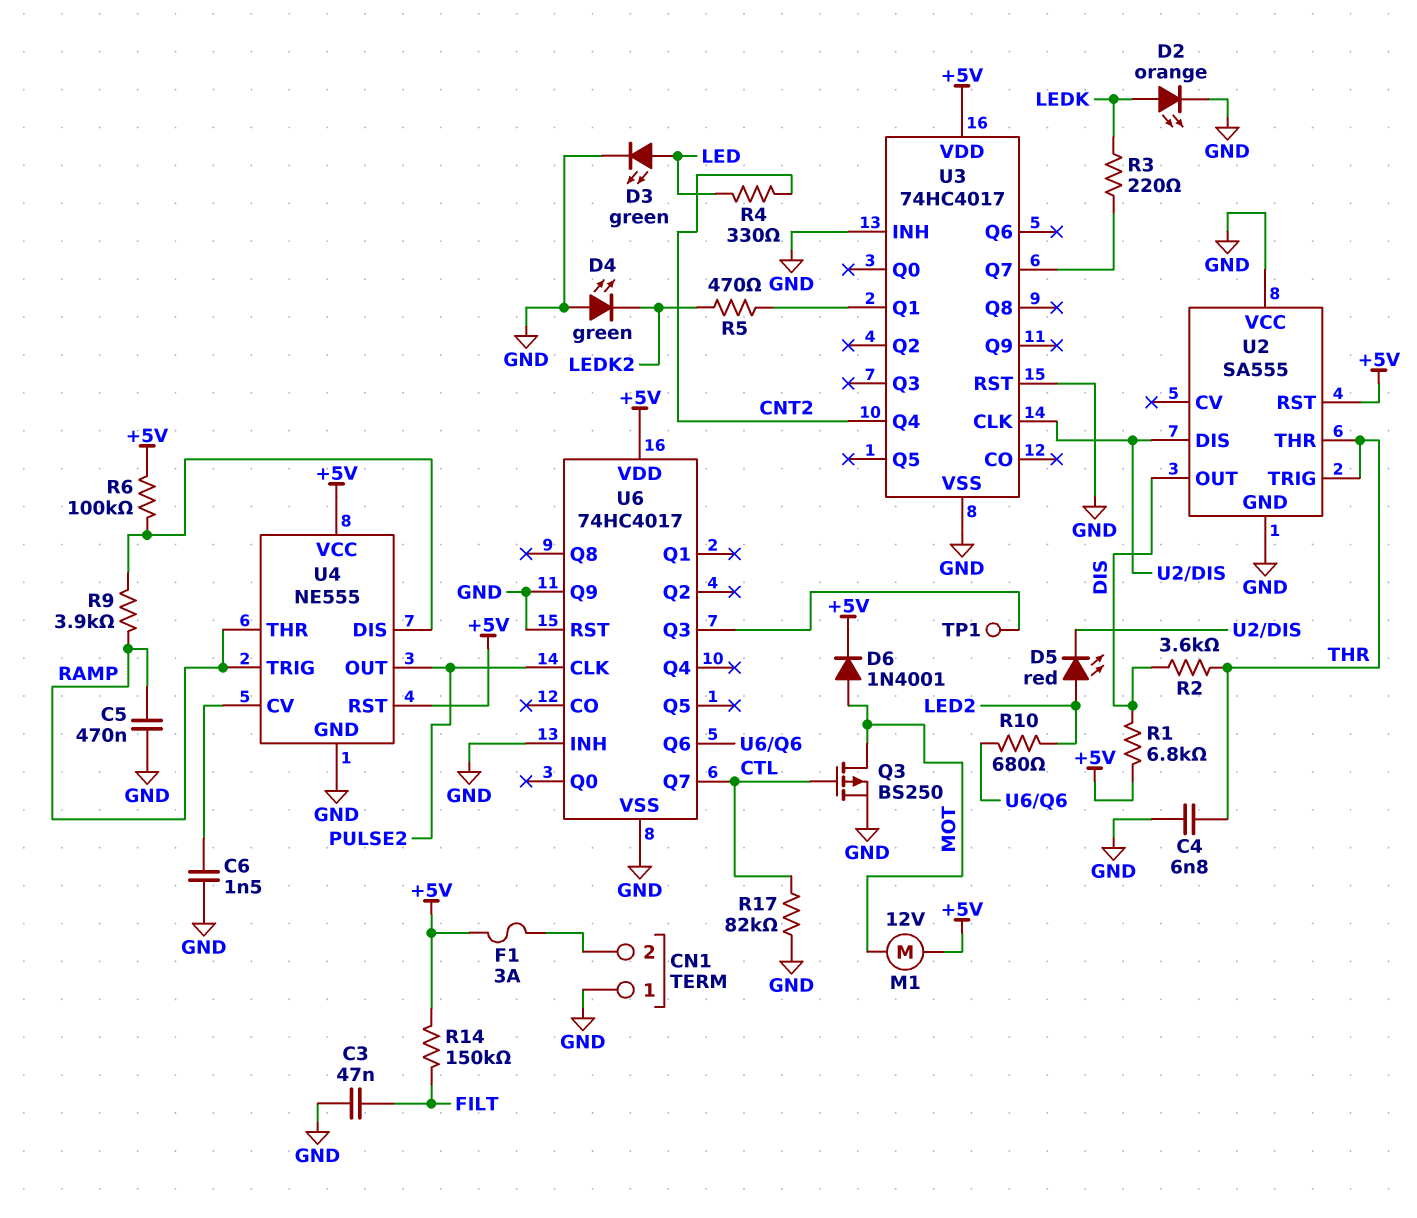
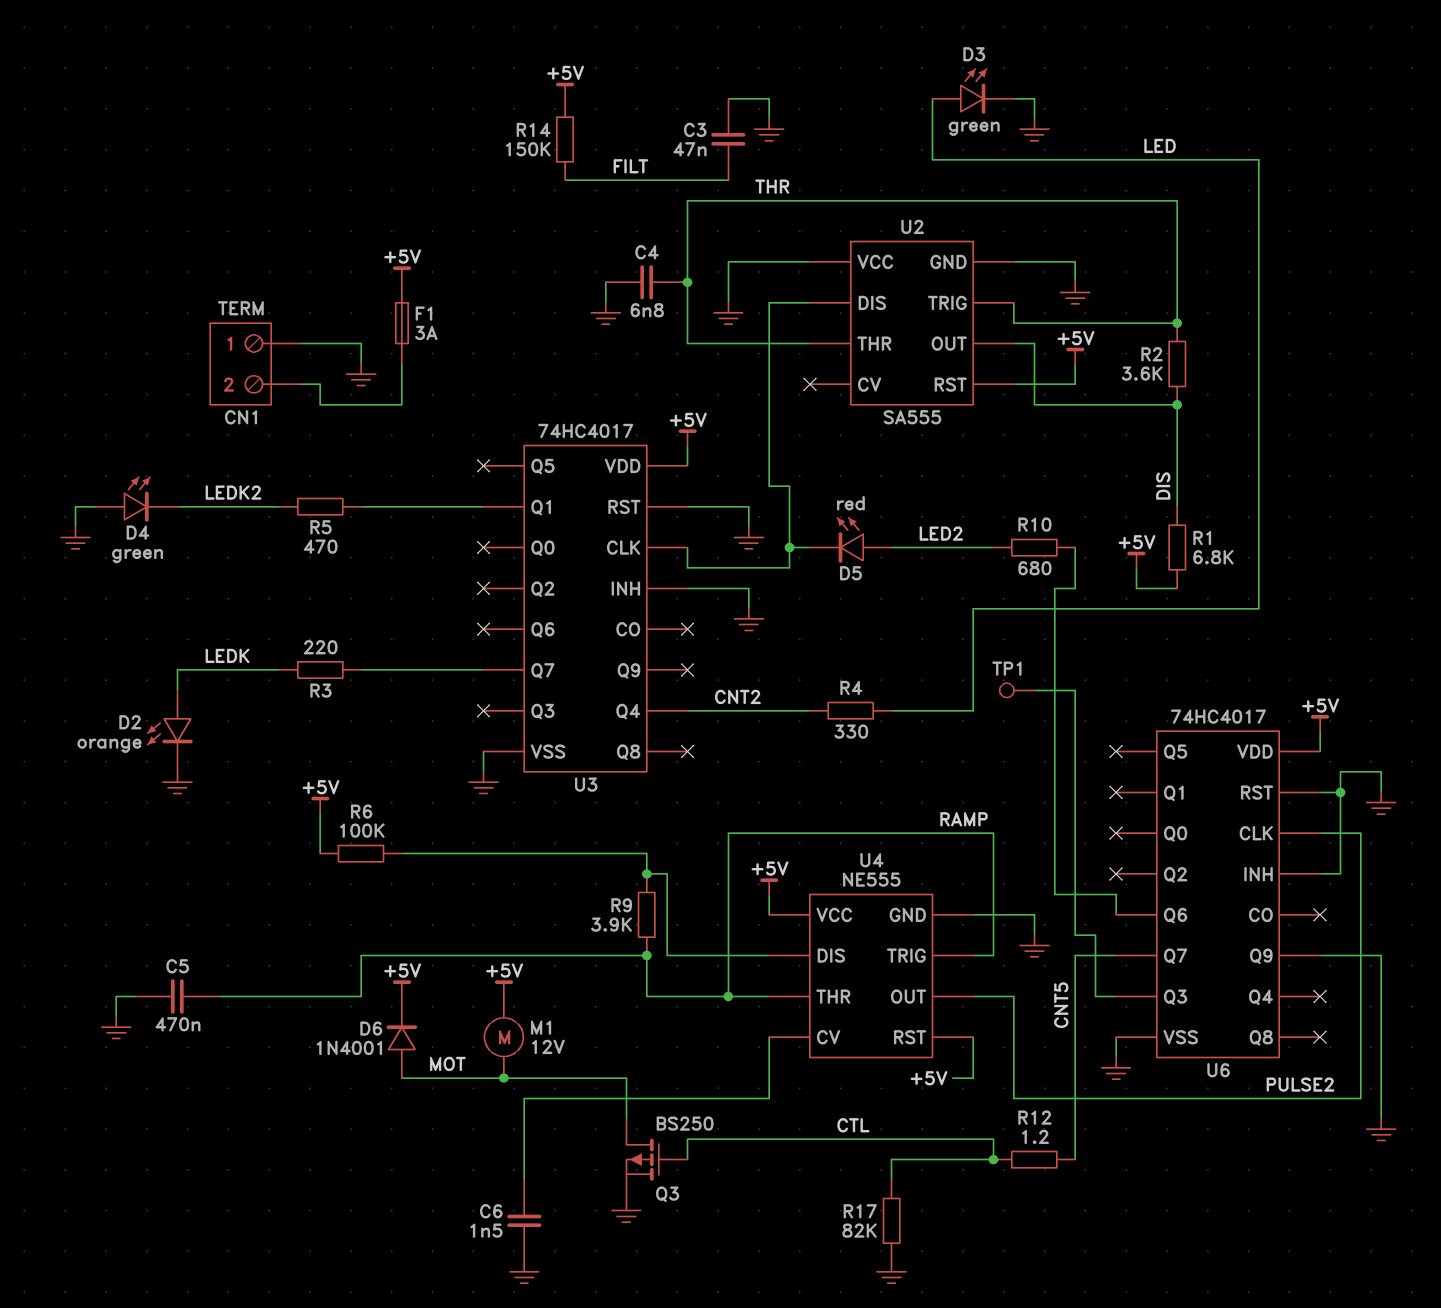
R12: none -> 1.2 (CNT5, CTL)
U6 pin Q7: CTL -> CNT5

